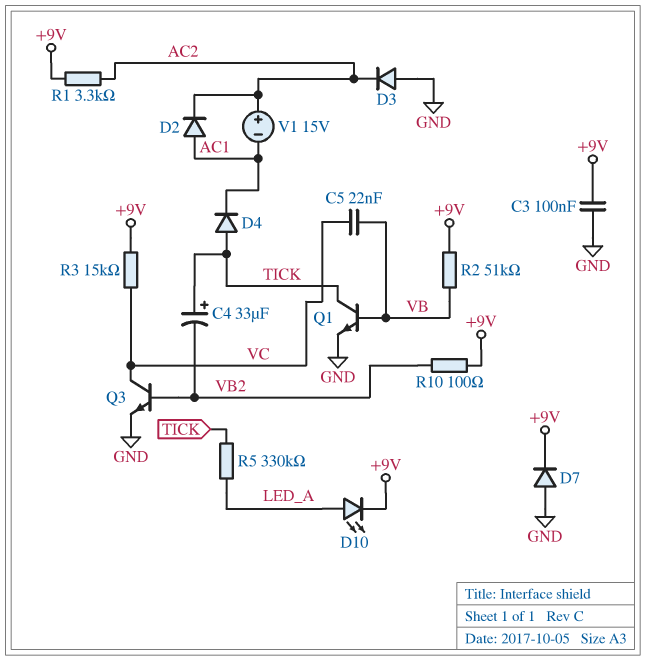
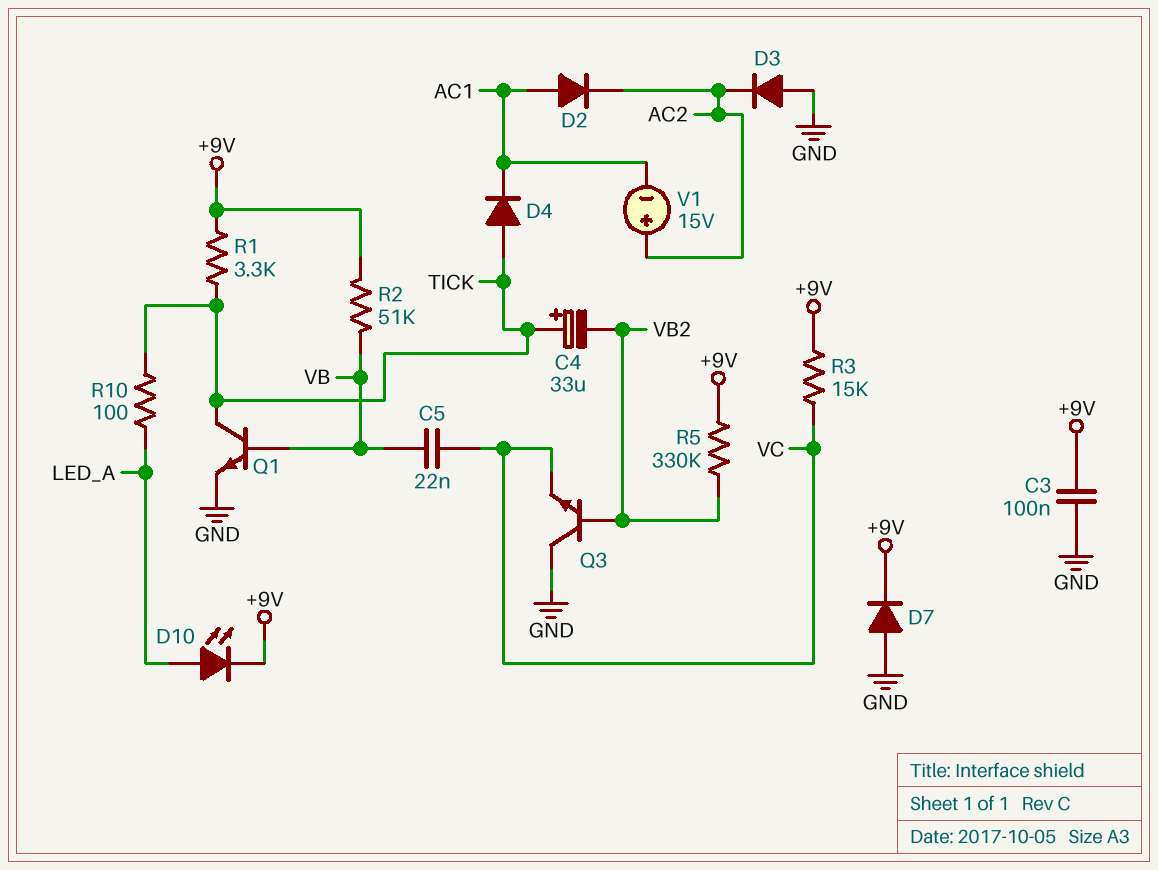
Q3: NPN (B VB2, C VC, E GND) -> NPN (B VB2, C GND, E VC)
R1: 3.3k (+9V, AC2) -> 3.3k (+9V, TICK)
R5: 330k (LED_A, TICK) -> 330k (+9V, VB2)
R10: 100 (+9V, VB2) -> 100 (LED_A, TICK)

